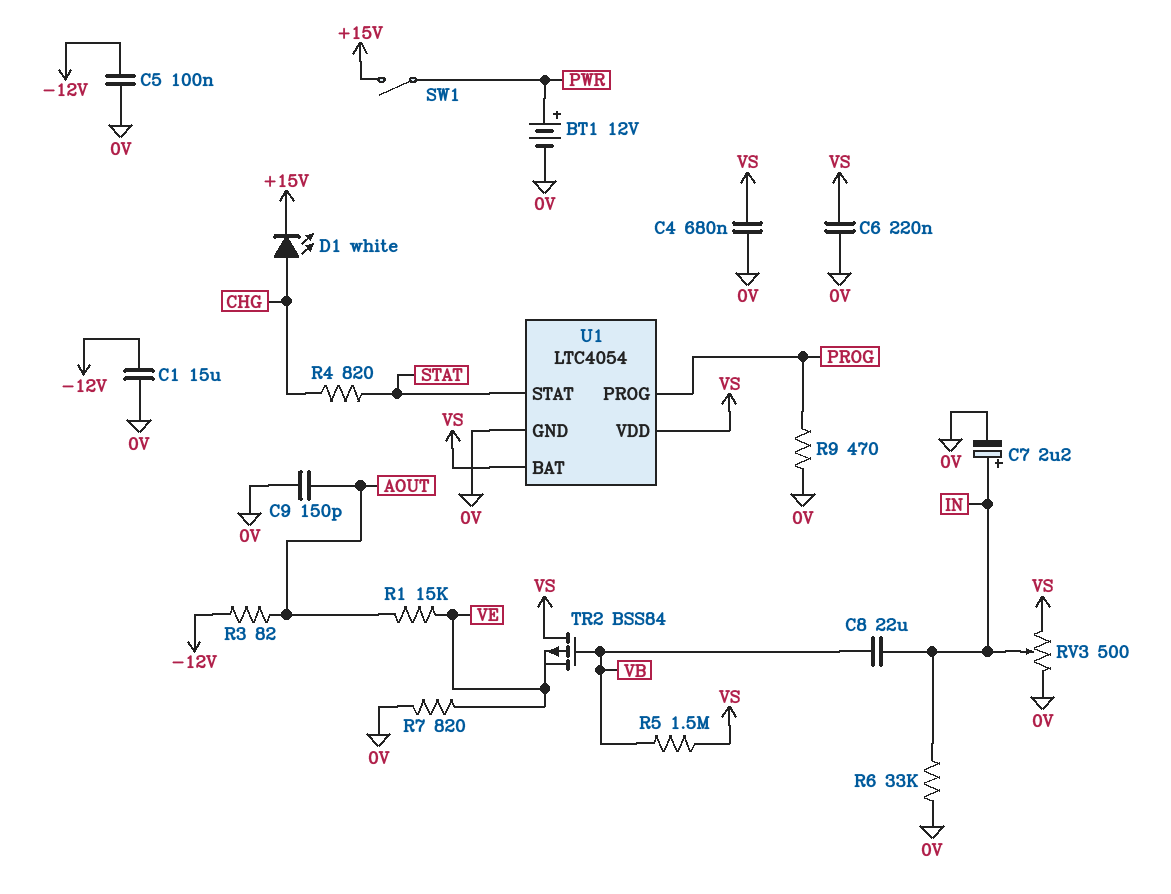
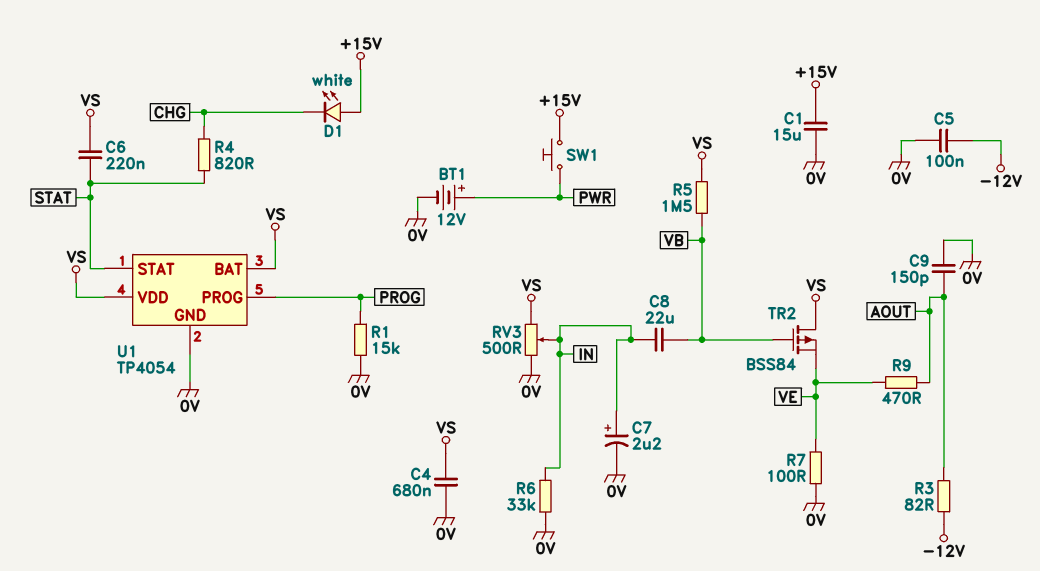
C1: 15uF (-12V, 0V) -> 15uF (+15V, 0V)
C6: 220nF (0V, VS) -> 220nF (STAT, VS)
D1: LED white (A CHG, K +15V) -> LED white (A +15V, K CHG)
R1: 15k (AOUT, VE) -> 15k (0V, PROG)
R7: 820 (0V, VE) -> 100 (0V, VE)
R9: 470 (0V, PROG) -> 470 (AOUT, VE)
SW1: switch (+15V, PWR) -> button (+15V, PWR)
U1: LTC4054 -> TP4054

